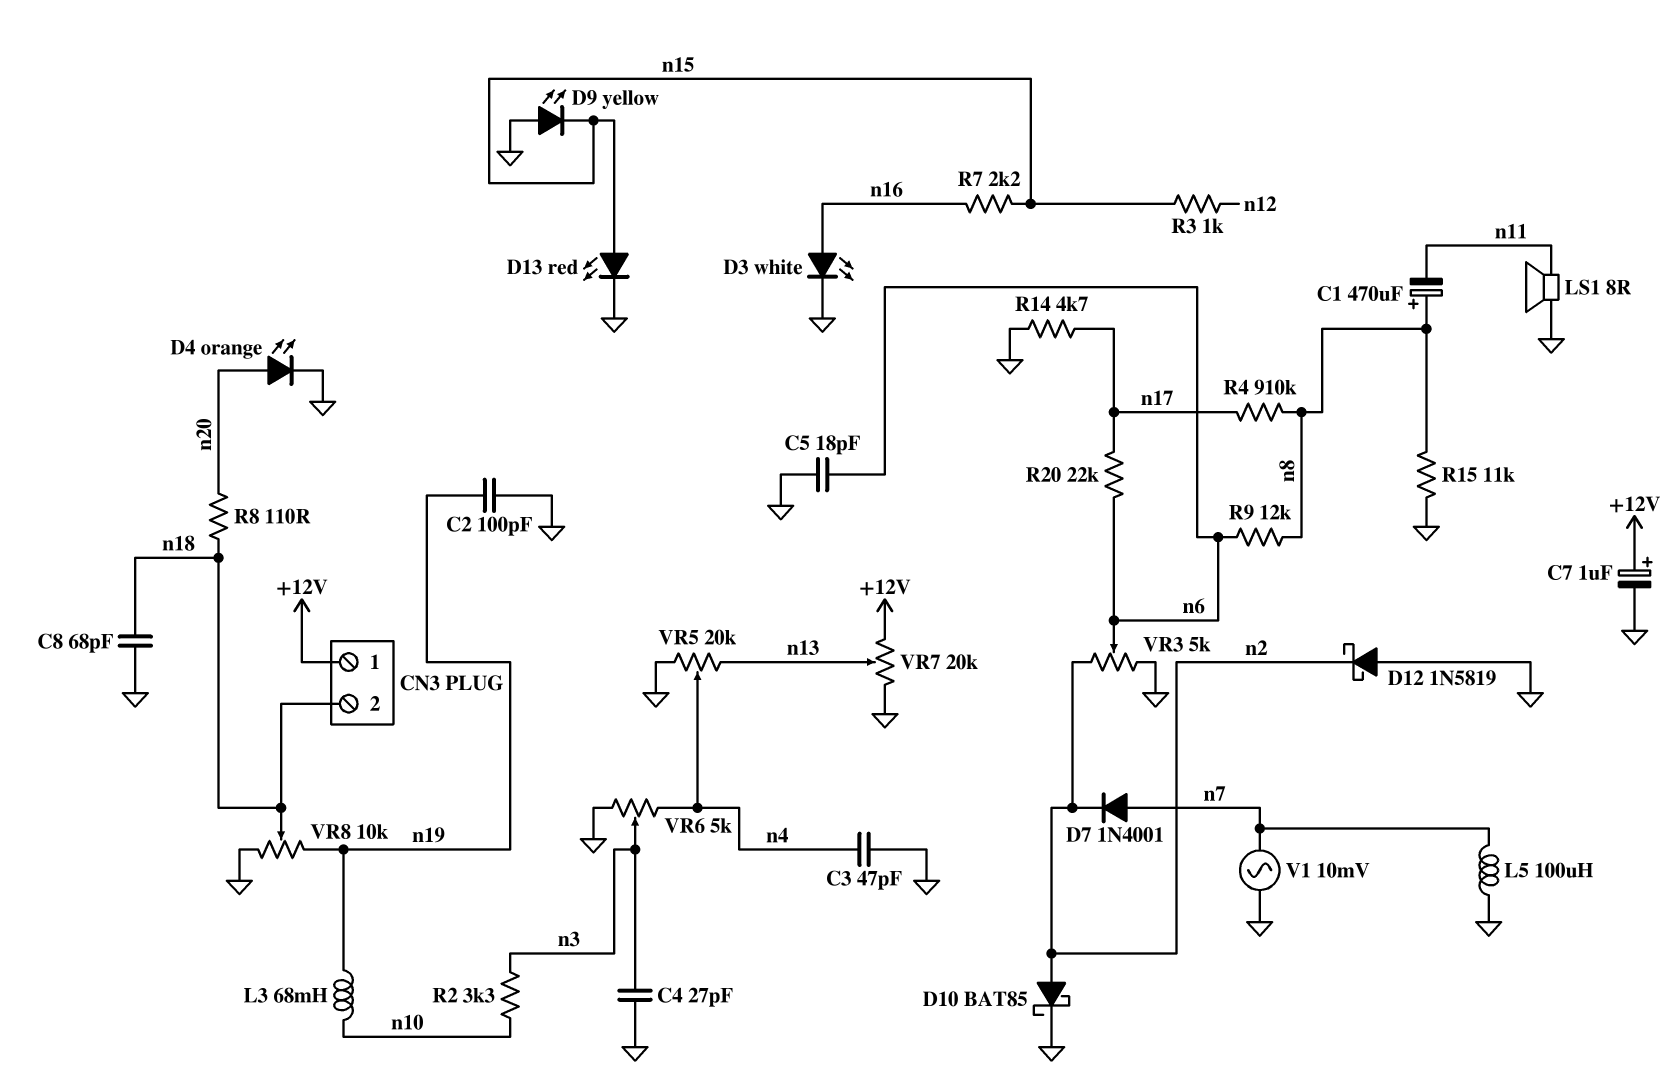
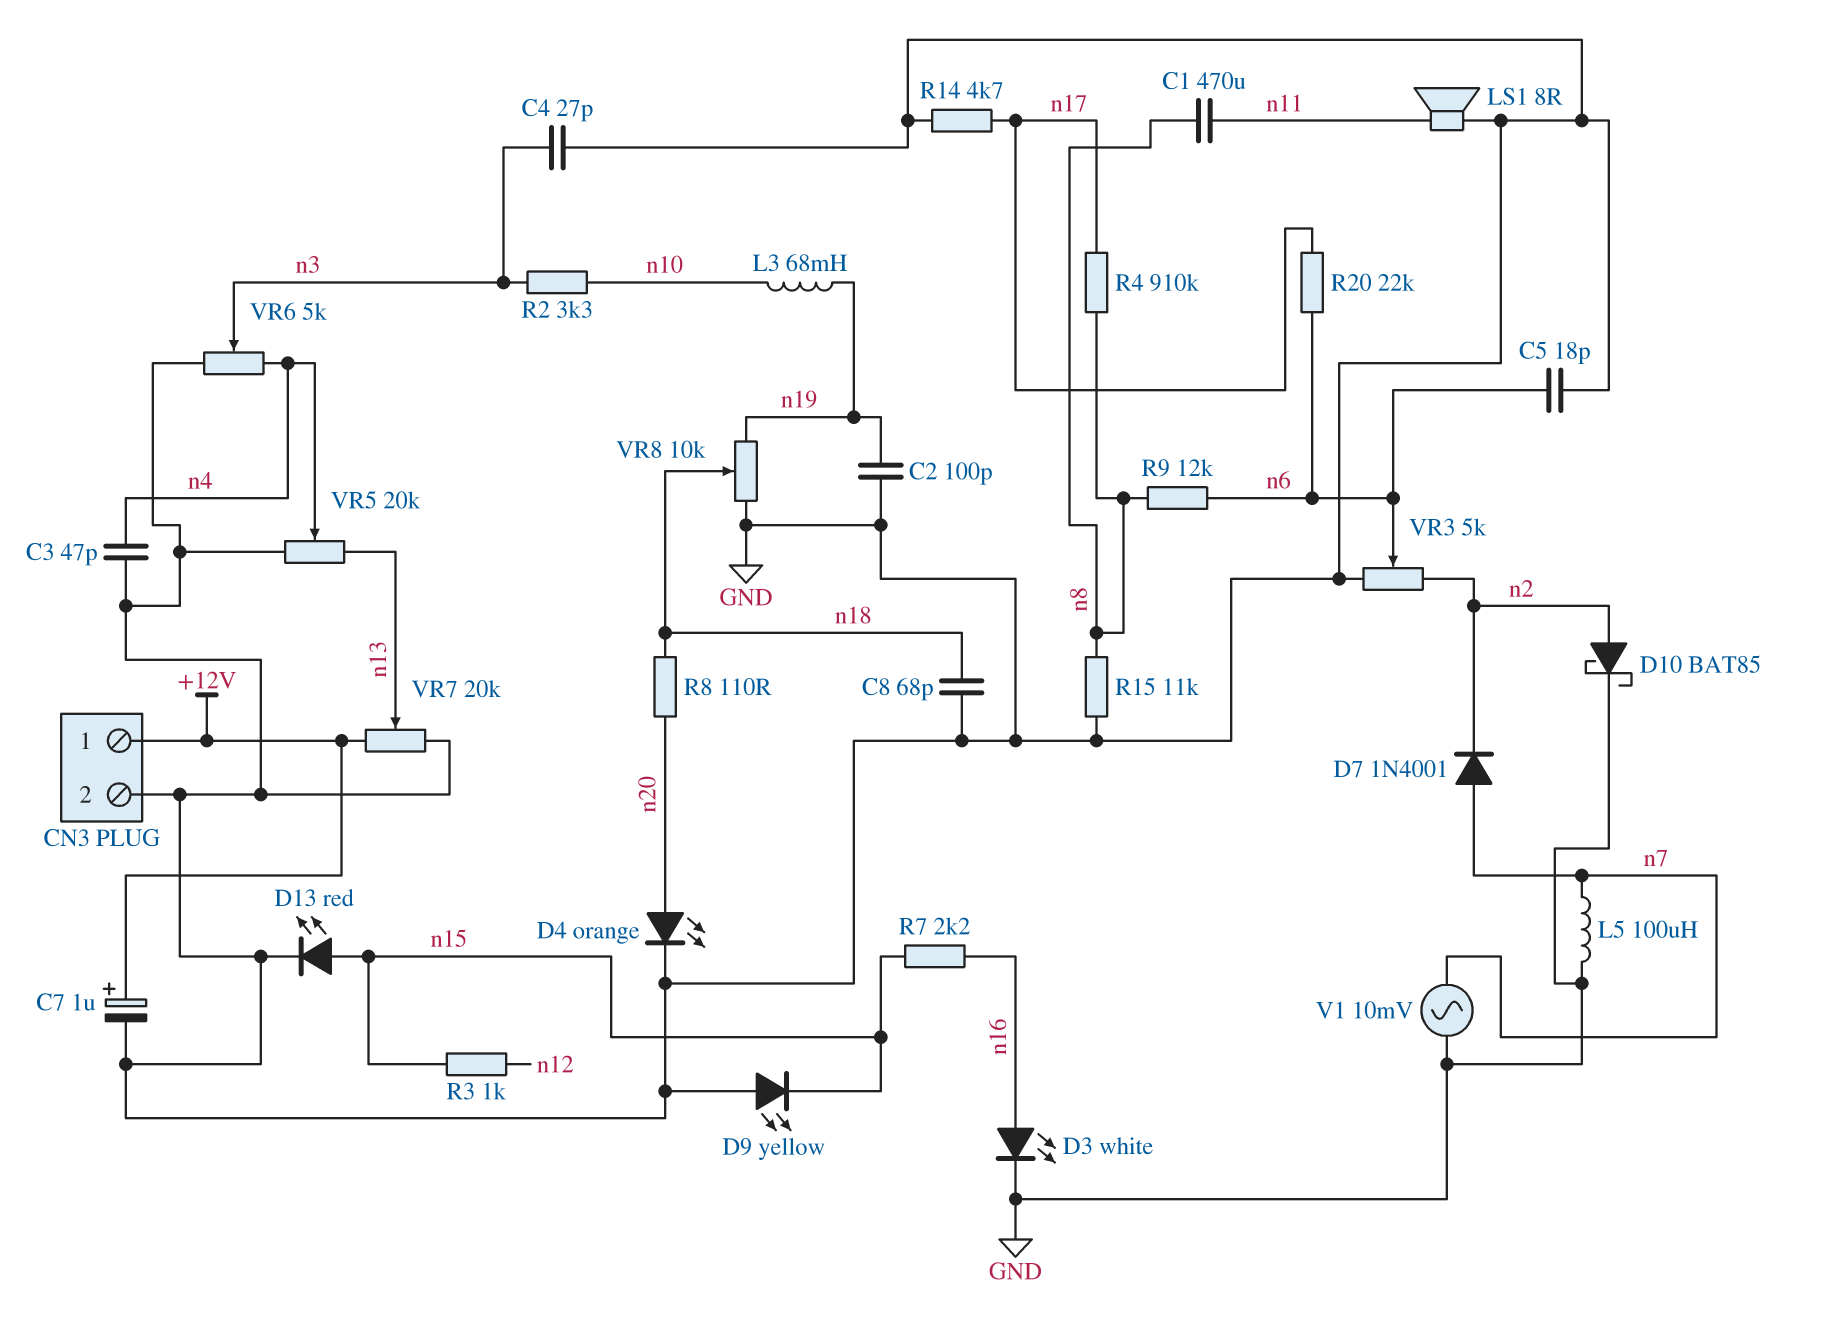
C1: 470uF (plus n8, minus n11) -> 470uF (n8, n11)
CN3 pin 2: n18 -> GND
D12: schottky 1N5819 (A GND, K n2) -> none

